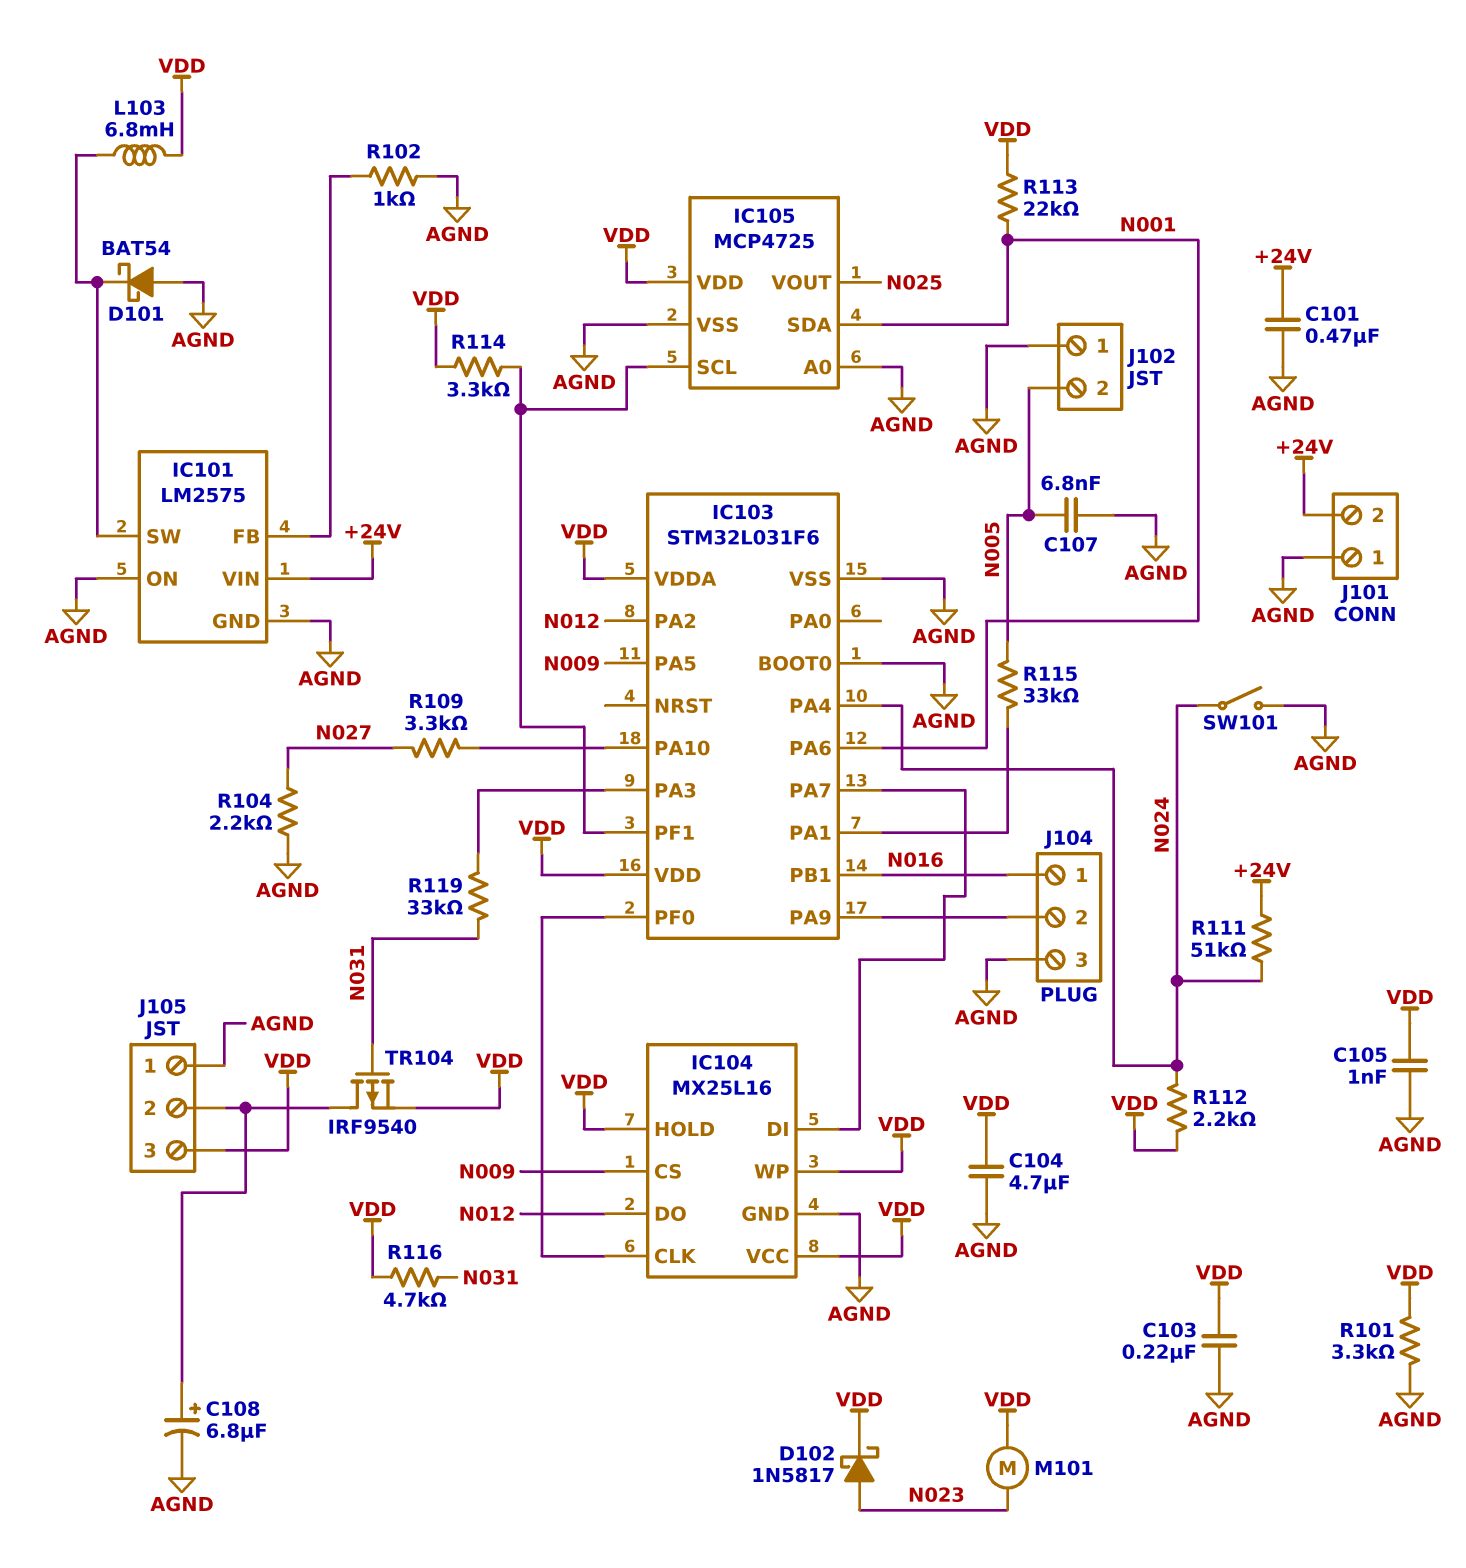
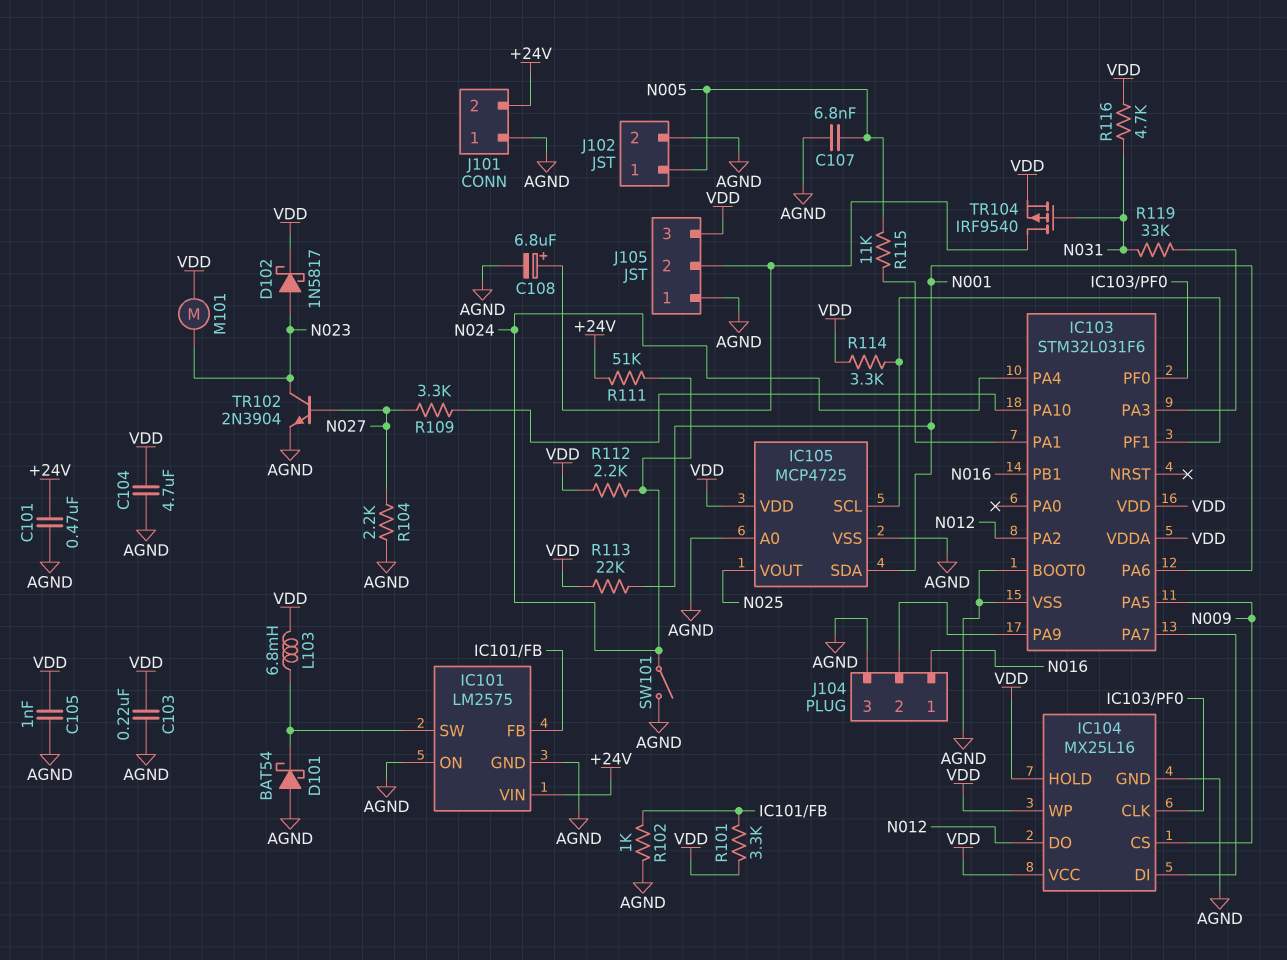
J102 pin 1: AGND -> N005
J102 pin 2: N005 -> AGND
R101: 3.3k (AGND, VDD) -> 3.3k (IC101/FB, VDD)
R115: 33k (IC103/PA1, N005) -> 11k (IC103/PA1, N005)
TR102: none -> NPN 2N3904 (B N027, C N023, E AGND)

